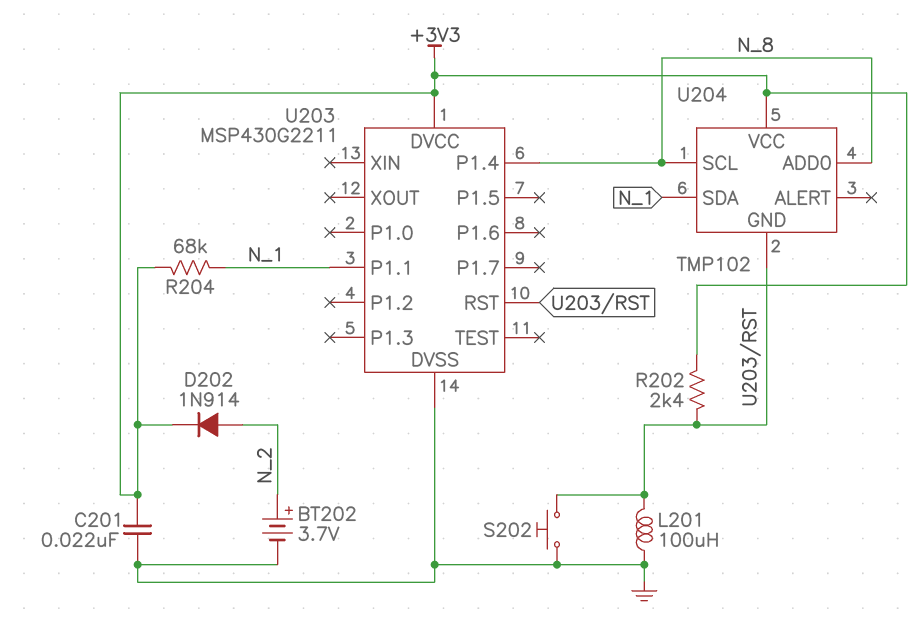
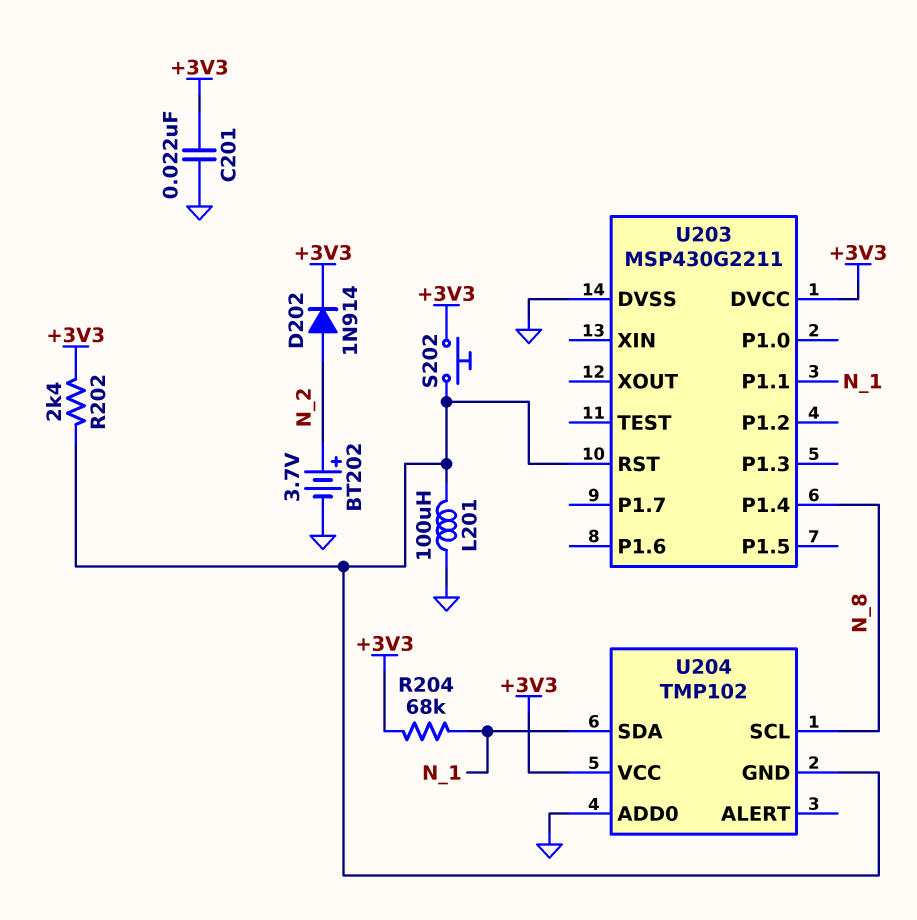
S202: button (GND, U203/RST) -> button (+3V3, U203/RST)
U204 pin ADD0: N_8 -> GND

